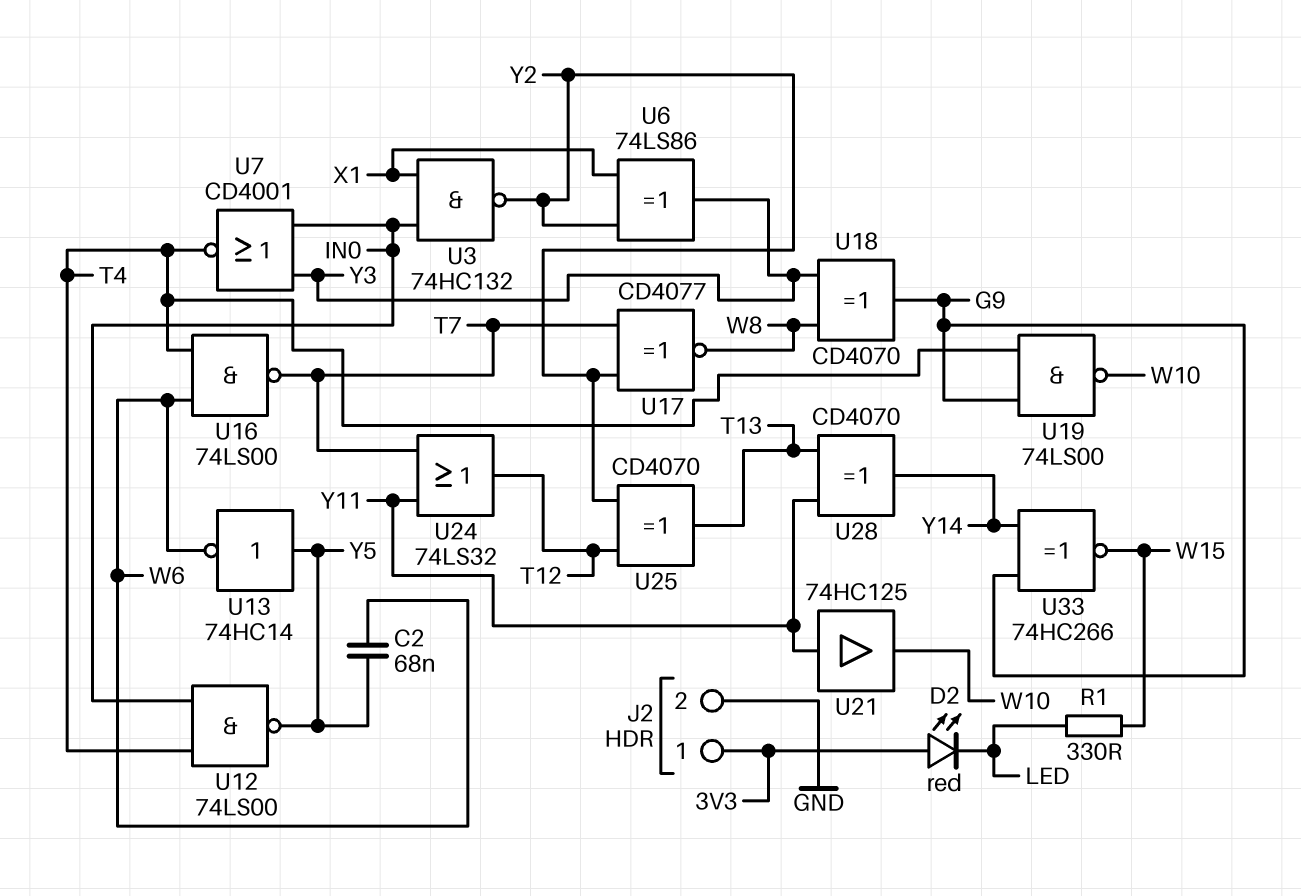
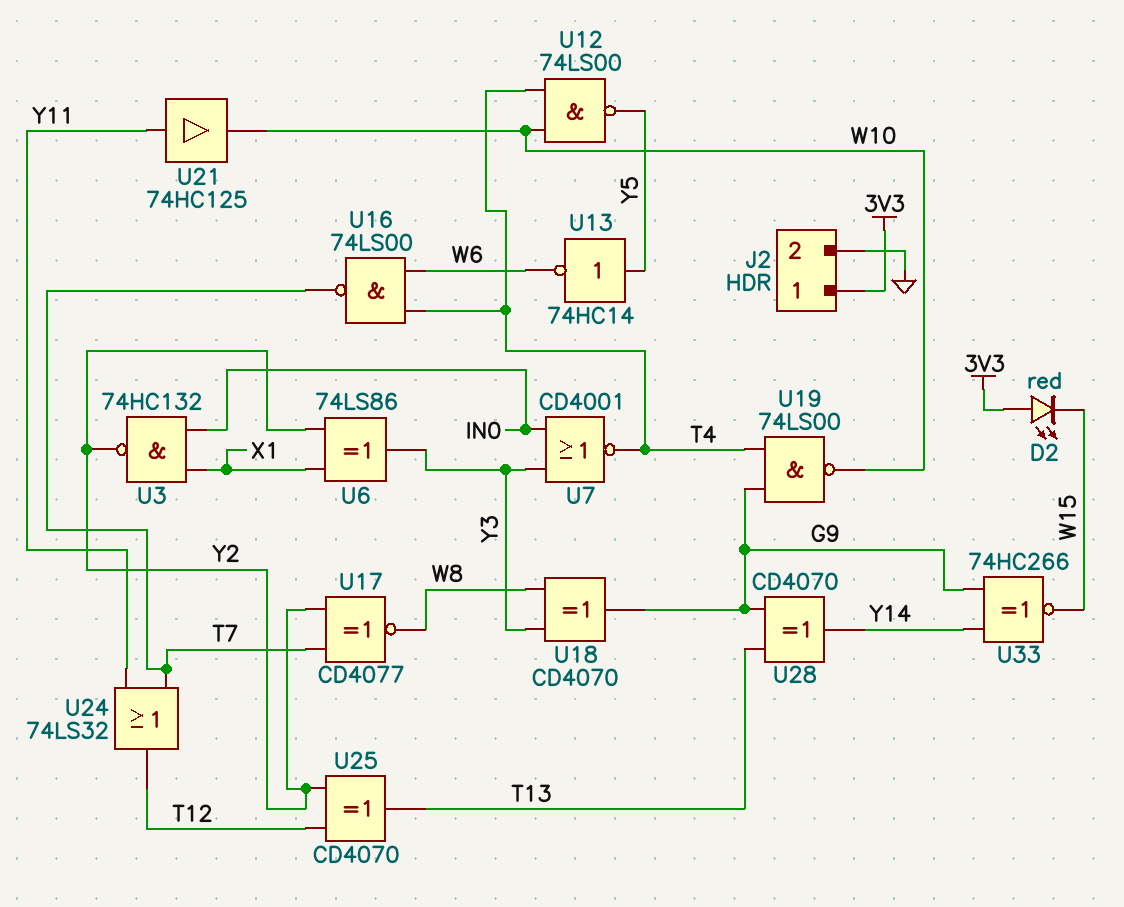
C2: 68nF (W6, Y5) -> none
D2: LED red (A 3V3, K LED) -> LED red (A 3V3, K W15)
R1: 330 (LED, W15) -> none
U12: NAND 74LS00 (in IN0, in T4, out Y5) -> NAND 74LS00 (in T4, in W10, out Y5)
U28: XOR CD4070 (in T13, in Y11, out Y14) -> XOR CD4070 (in G9, in T13, out Y14)

